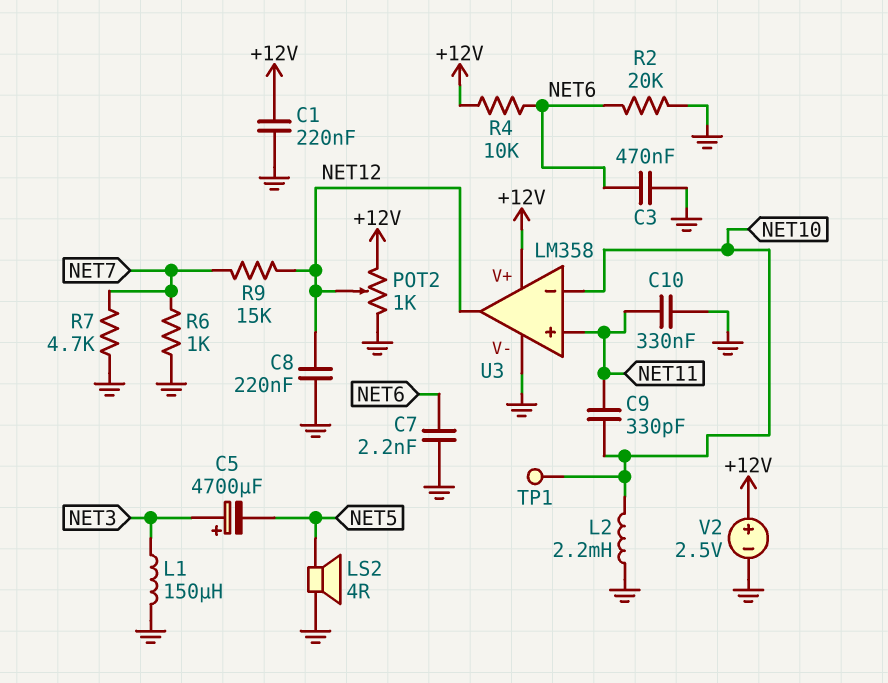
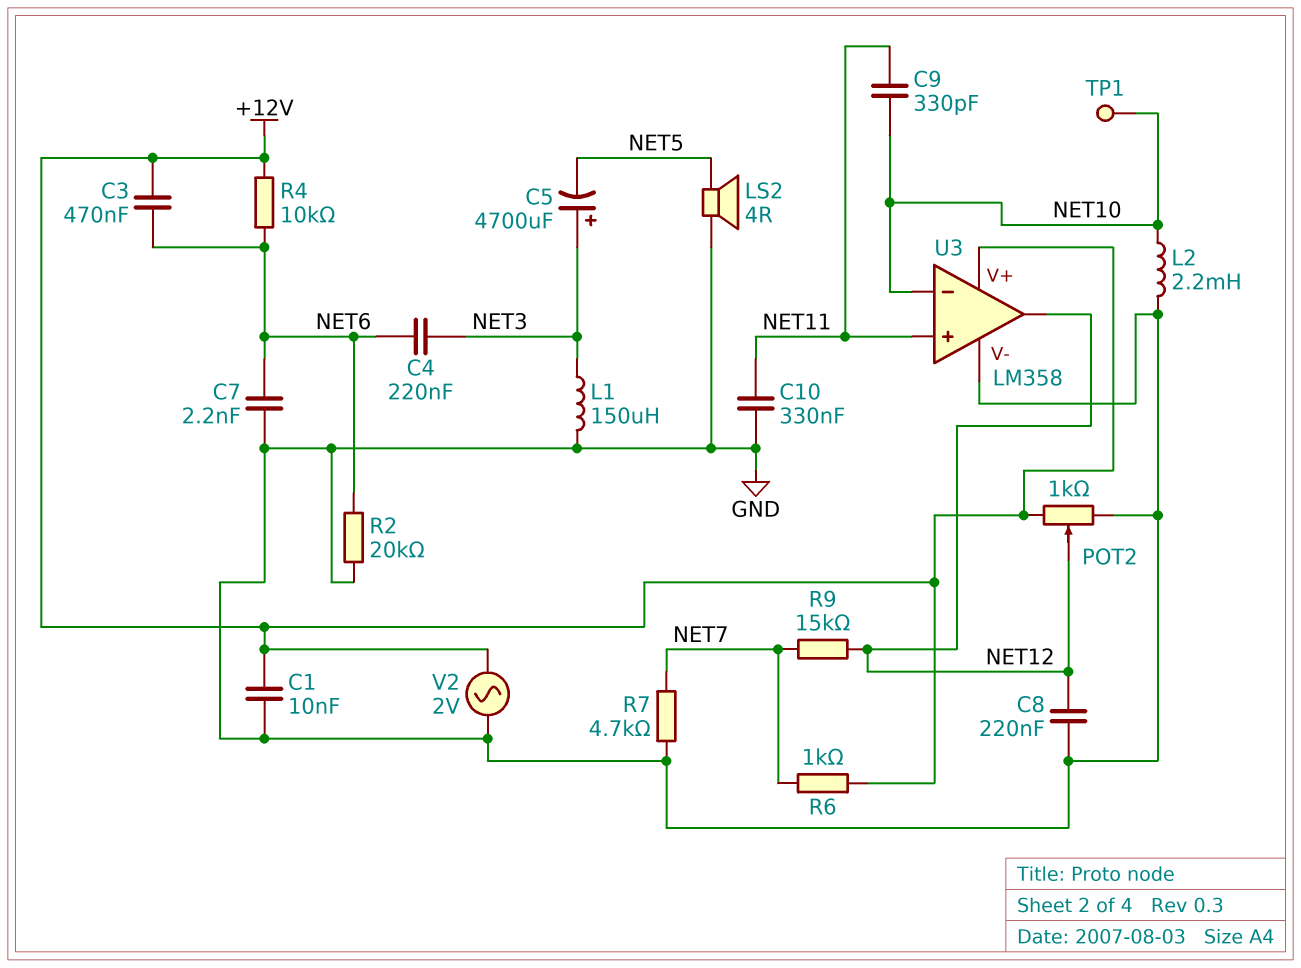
C1: 220nF (+12V, GND) -> 10nF (+12V, GND)
C3: 470nF (GND, NET6) -> 470nF (+12V, NET6)
C4: none -> 220nF (NET3, NET6)
R6: 1k (GND, NET7) -> 1k (+12V, NET7)
V2: 2.5V (plus +12V, minus GND) -> AC 2V (+12V, GND)

